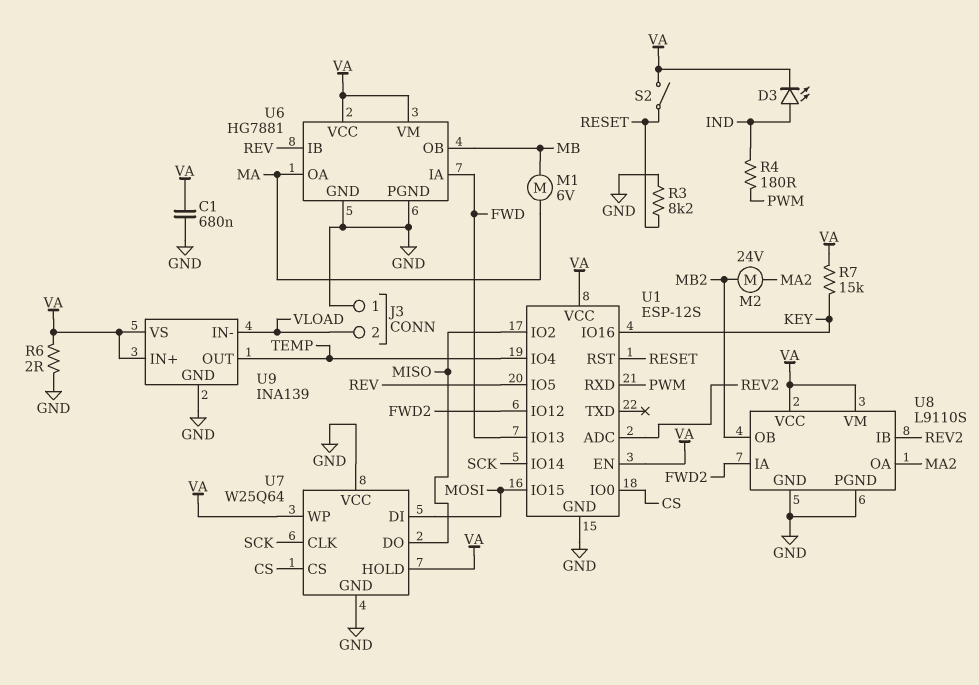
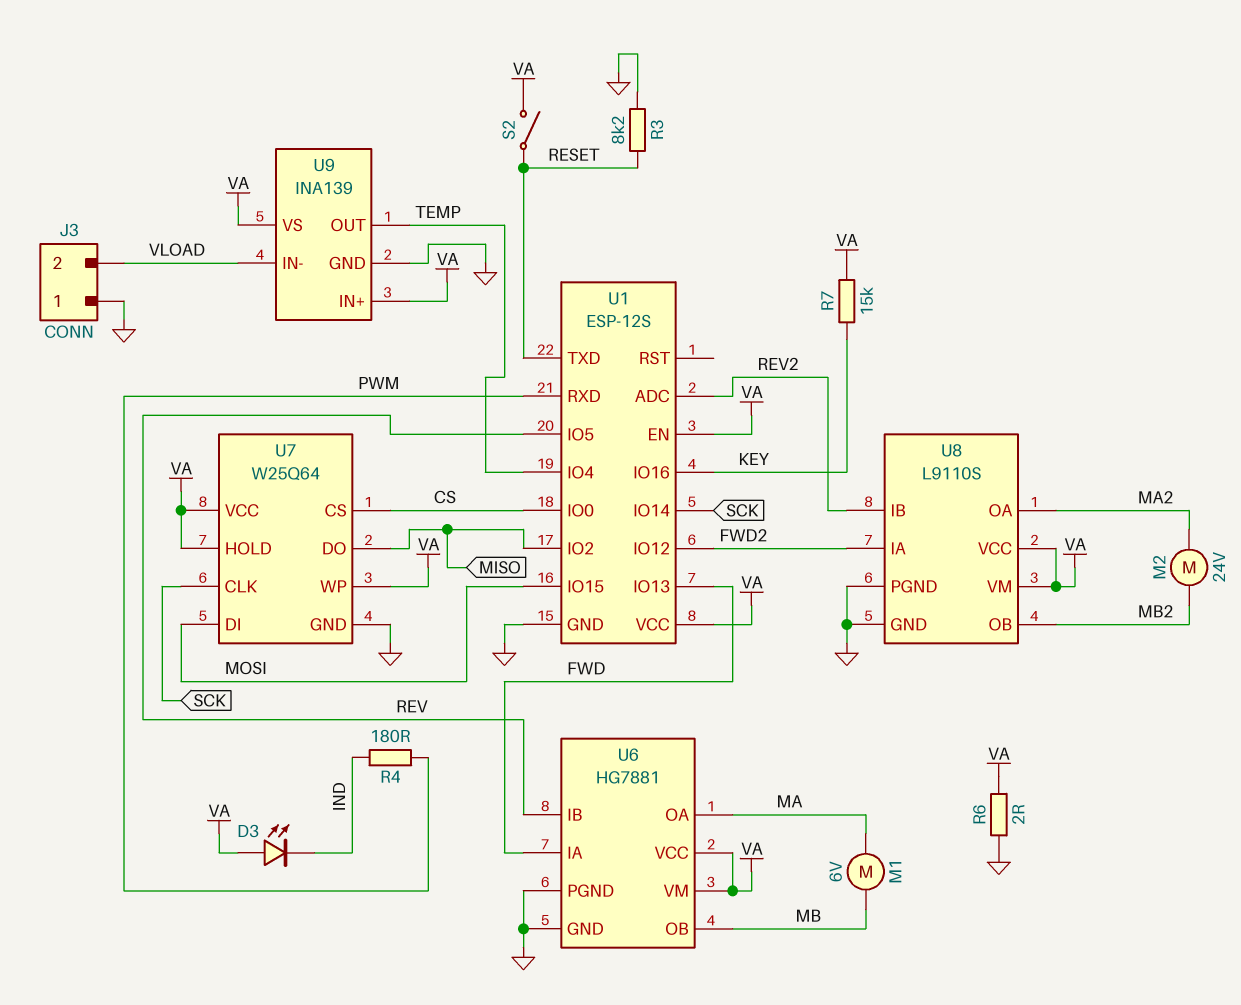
C1: 680nF (GND, VA) -> none
D3: LED (A IND, K VA) -> LED (A VA, K IND)
U1 pin RST: RESET -> none
U1 pin TXD: none -> RESET
U7 pin VCC: GND -> VA

